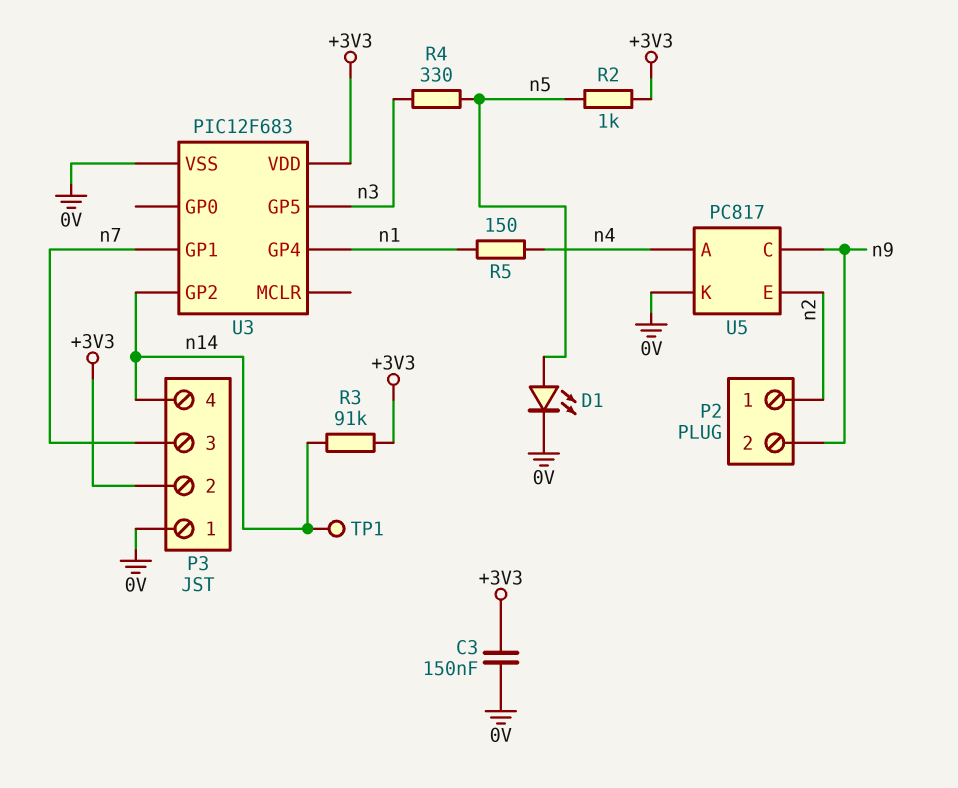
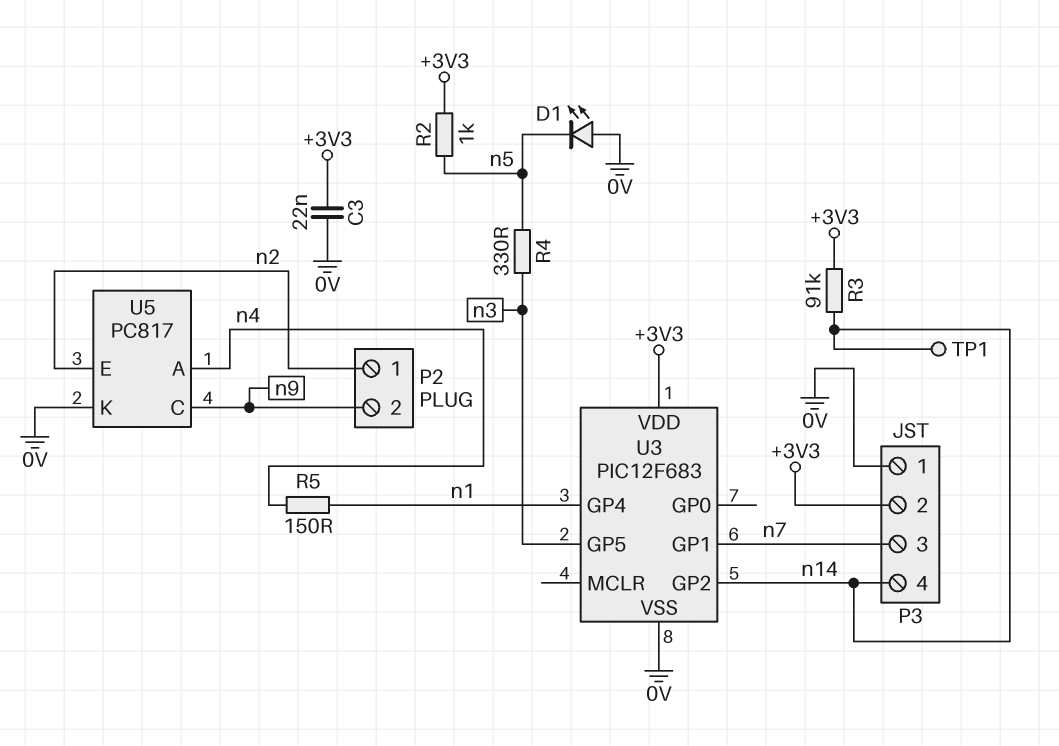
C3: 150nF (+3V3, 0V) -> 22nF (+3V3, 0V)
D1: LED (A n5, K 0V) -> LED (A 0V, K n5)

